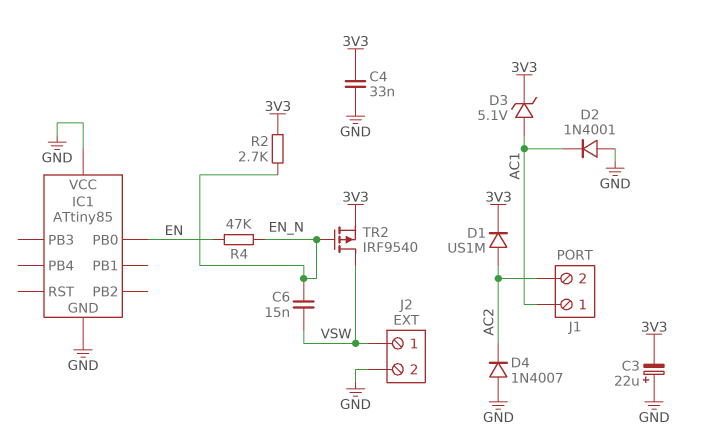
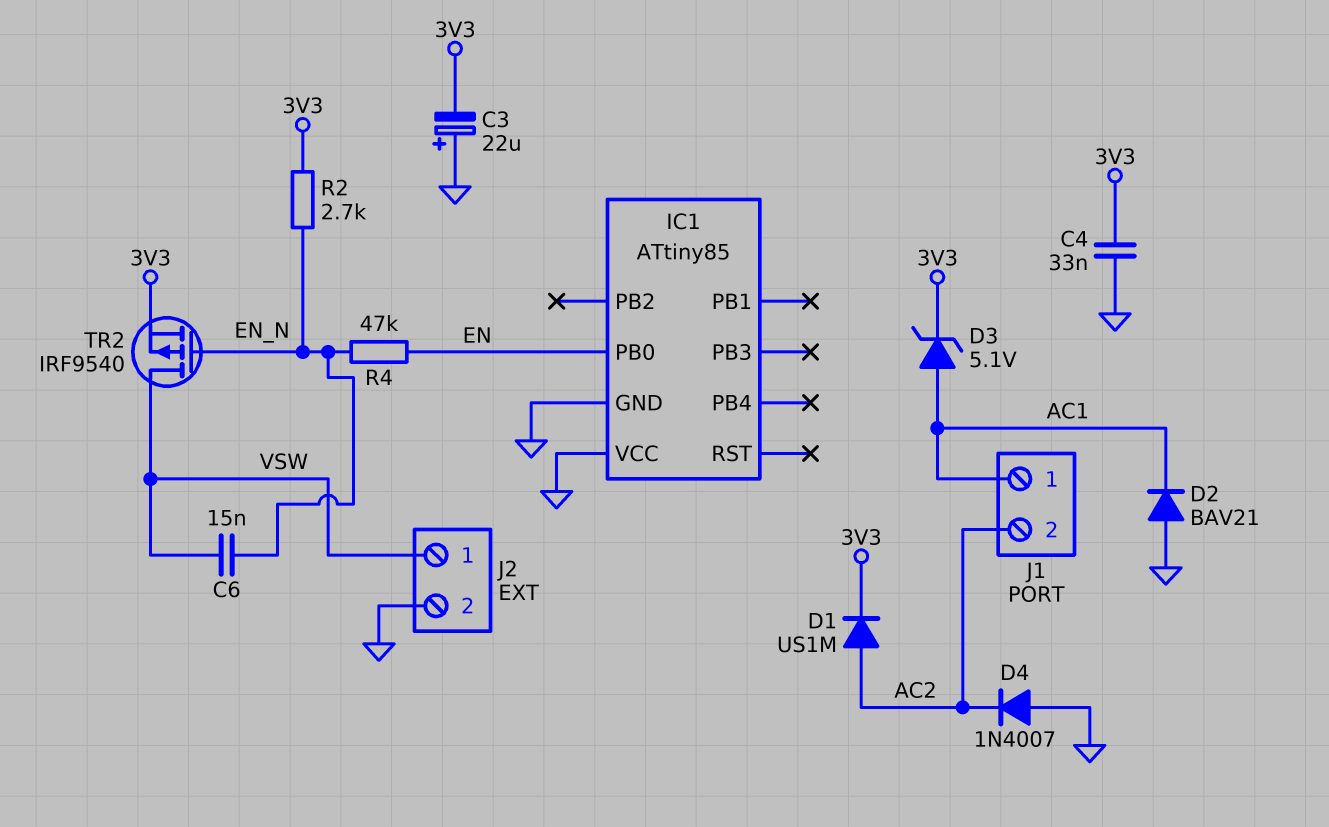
D2: diode 1N4001 (A GND, K AC1) -> diode BAV21 (A GND, K AC1)

